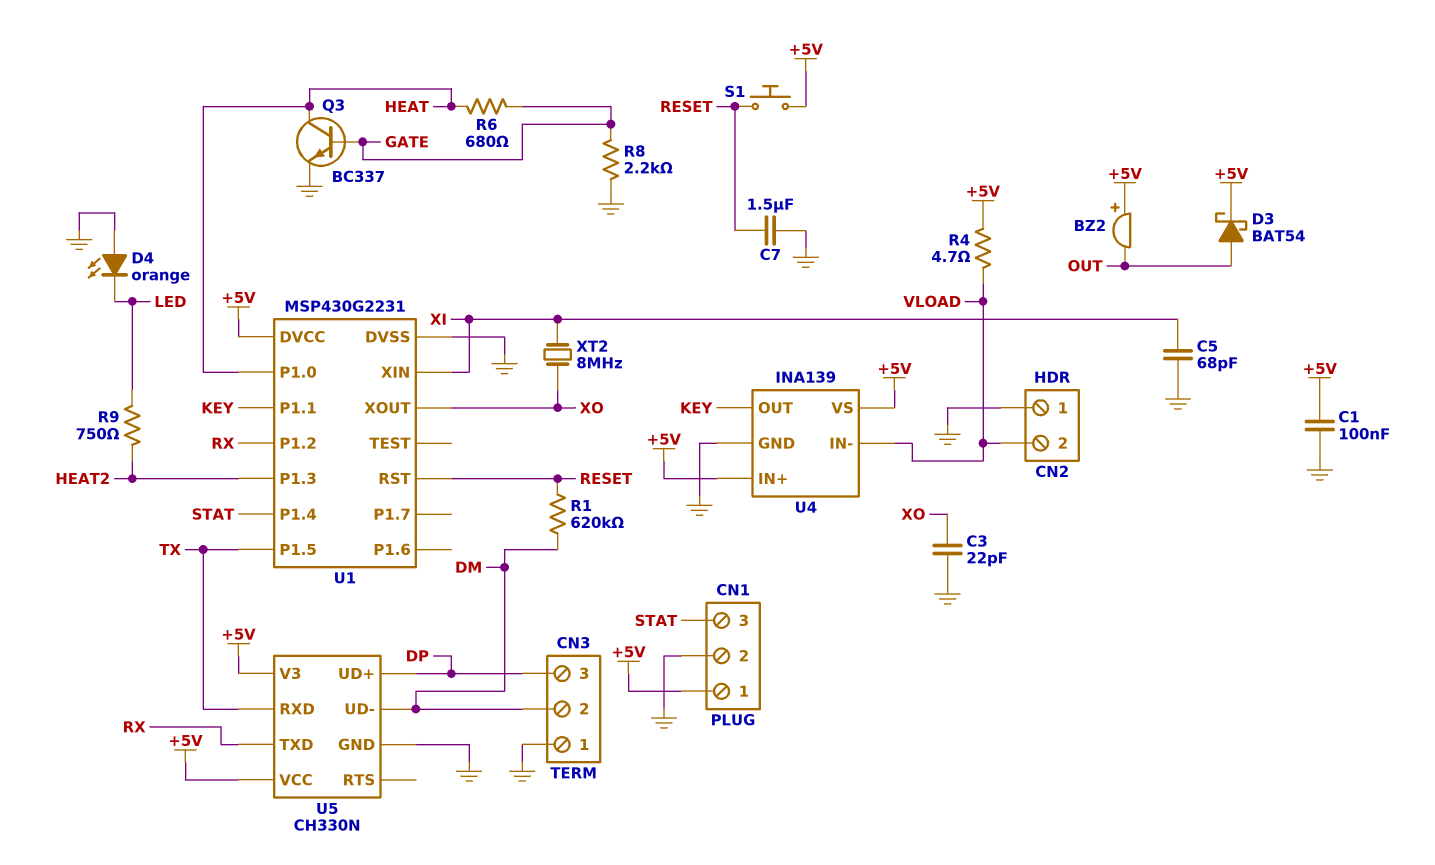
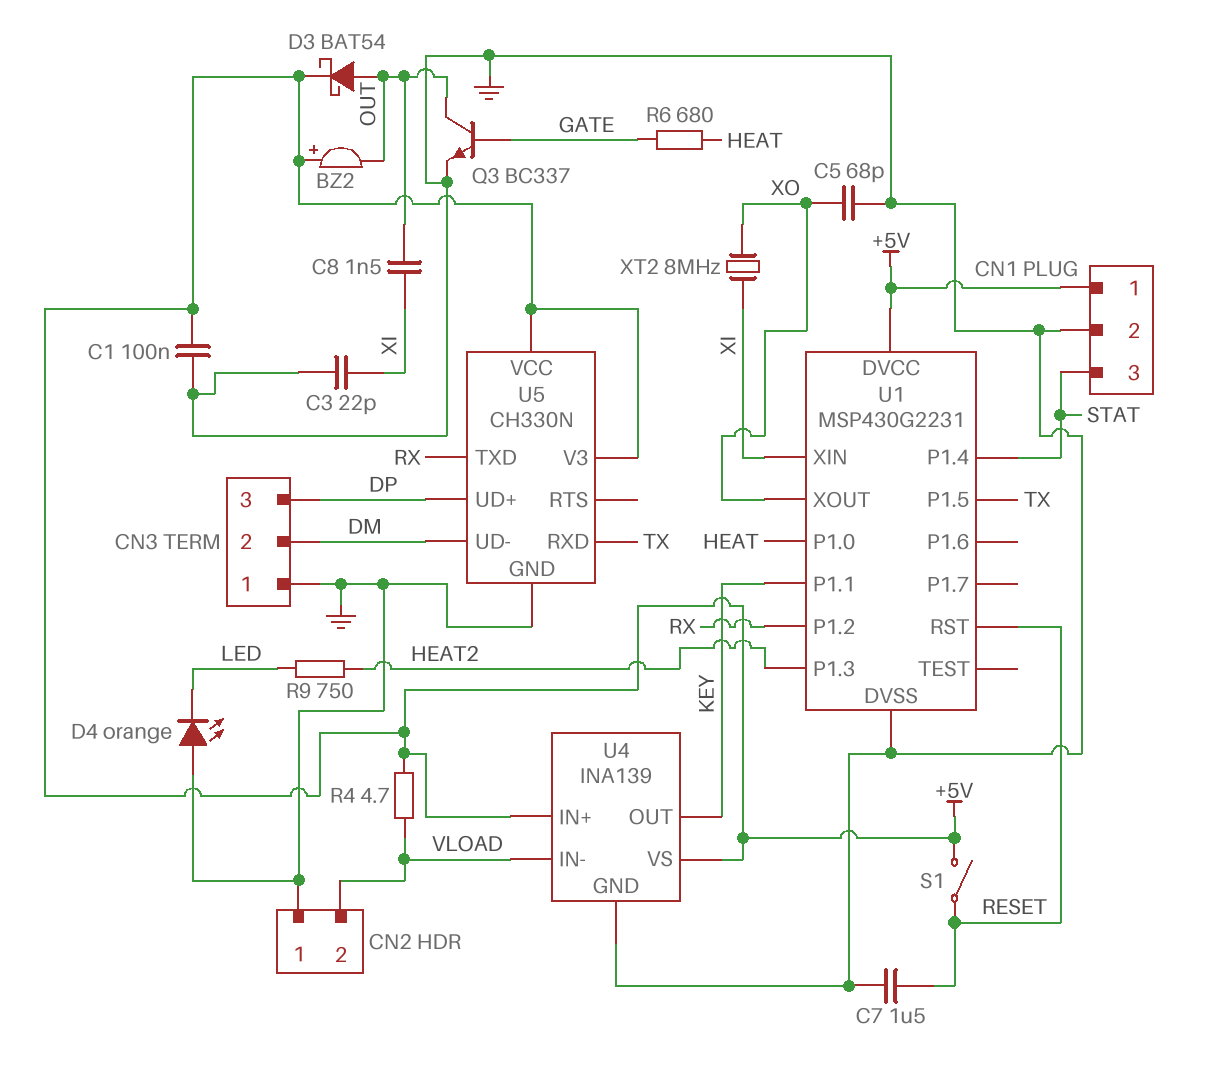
C3: 22pF (GND, XO) -> 22pF (GND, XI)
C5: 68pF (GND, XI) -> 68pF (GND, XO)
C8: none -> 1.5nF (OUT, XI)
Q3: NPN BC337 (B GATE, C HEAT, E GND) -> NPN BC337 (B GATE, C OUT, E GND)
R1: 620k (DM, RESET) -> none
R8: 2.2k (GATE, GND) -> none
S1: button (+5V, RESET) -> switch (+5V, RESET)

